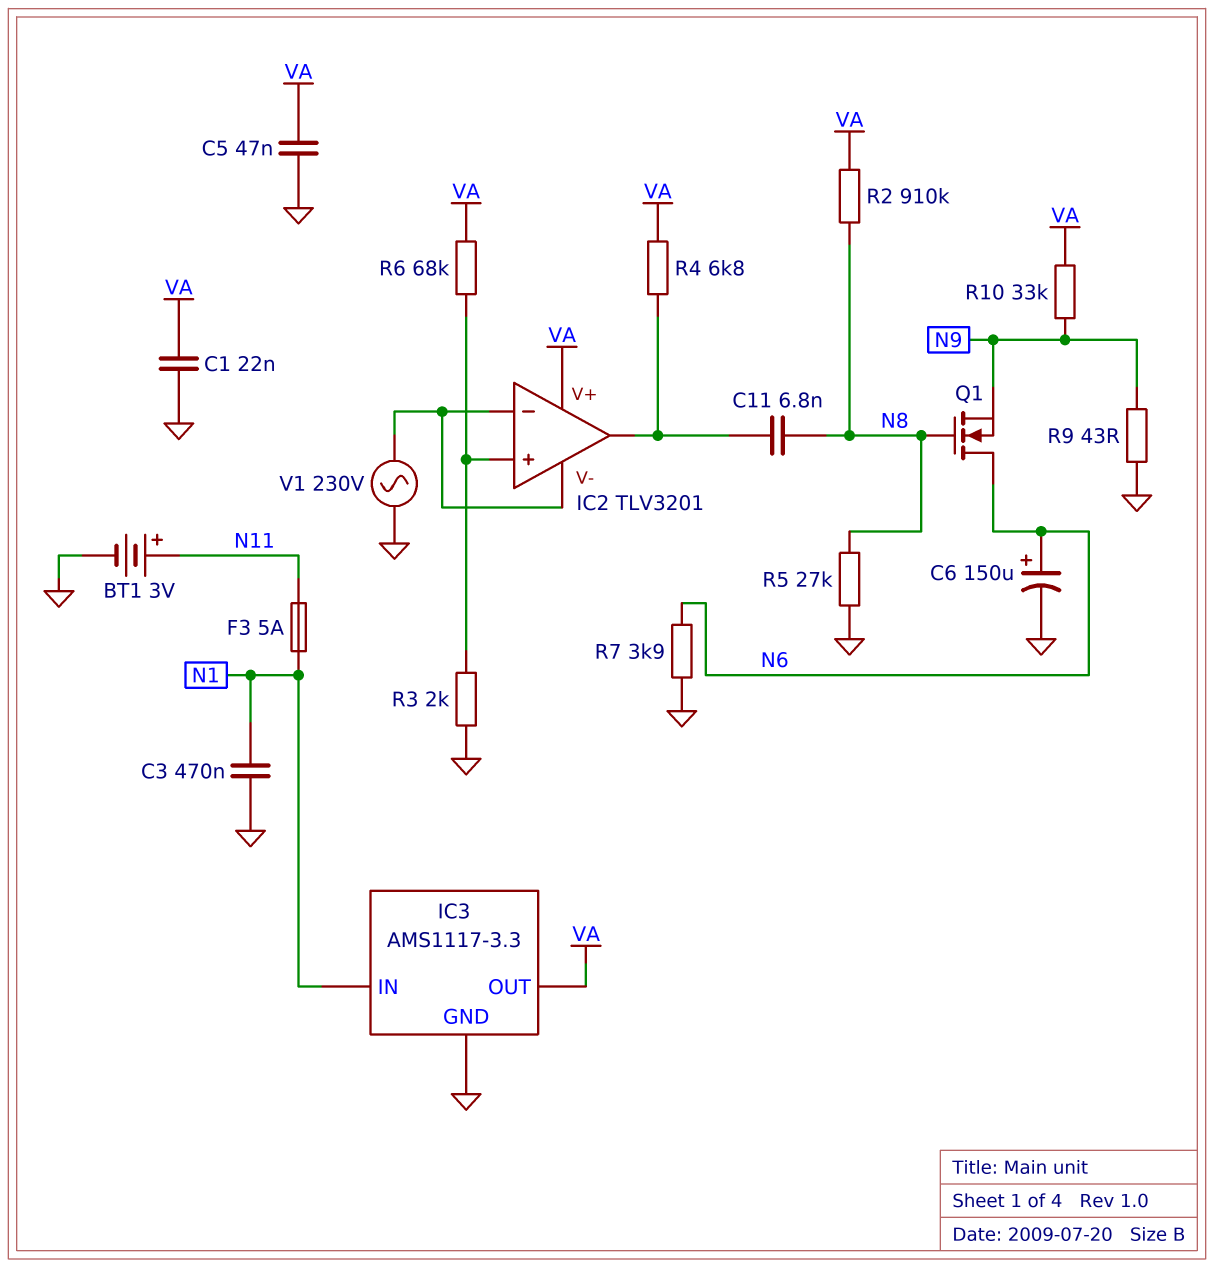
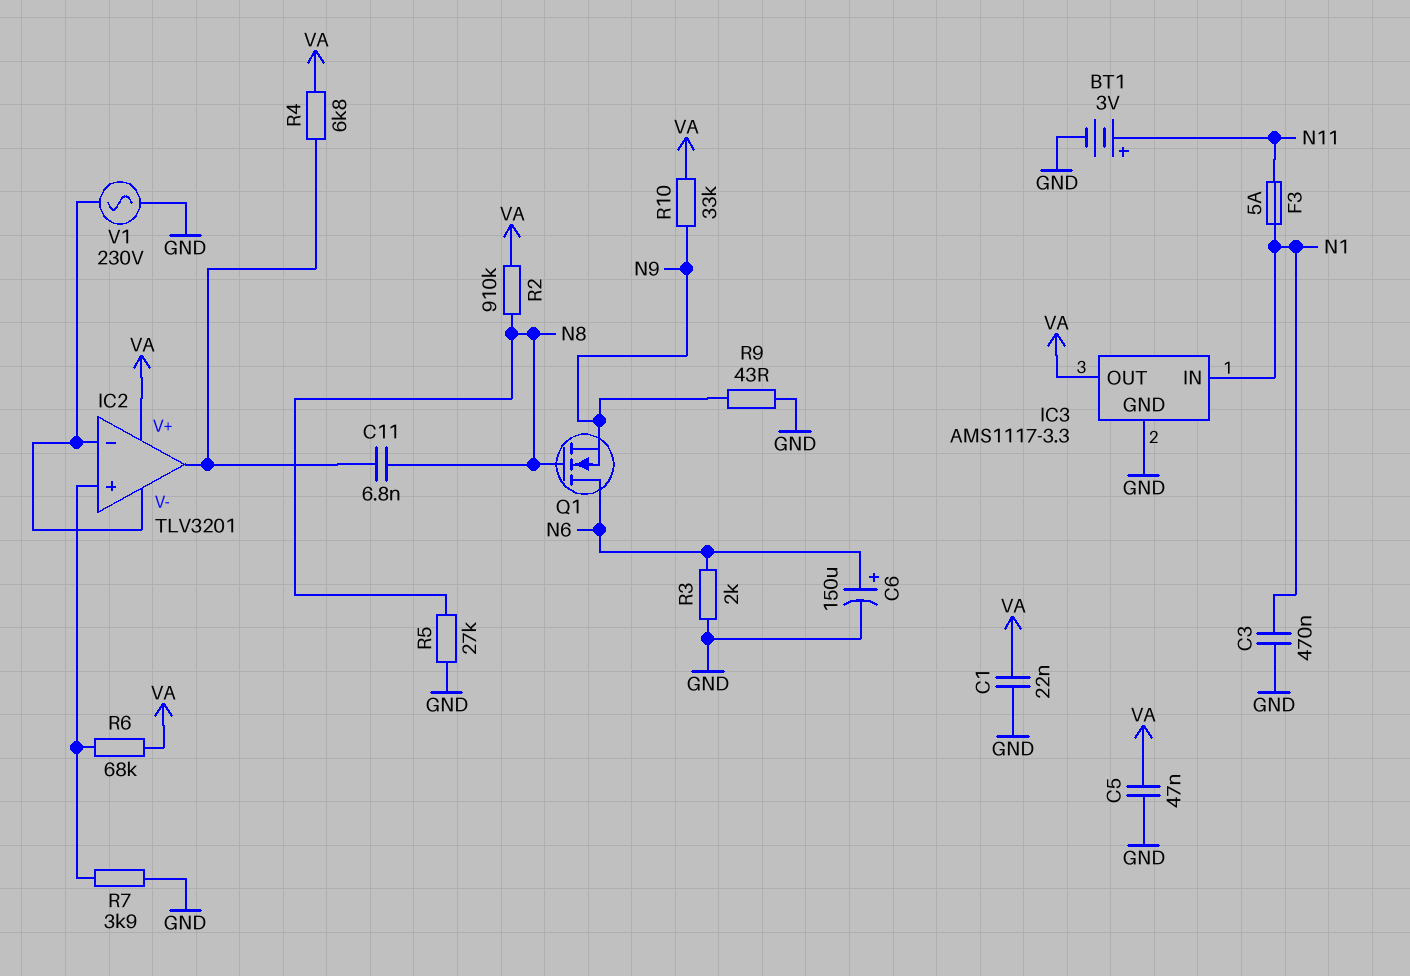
R3: 2k (GND, IC2/in+) -> 2k (GND, N6)
R7: 3.9k (GND, N6) -> 3.9k (GND, IC2/in+)

